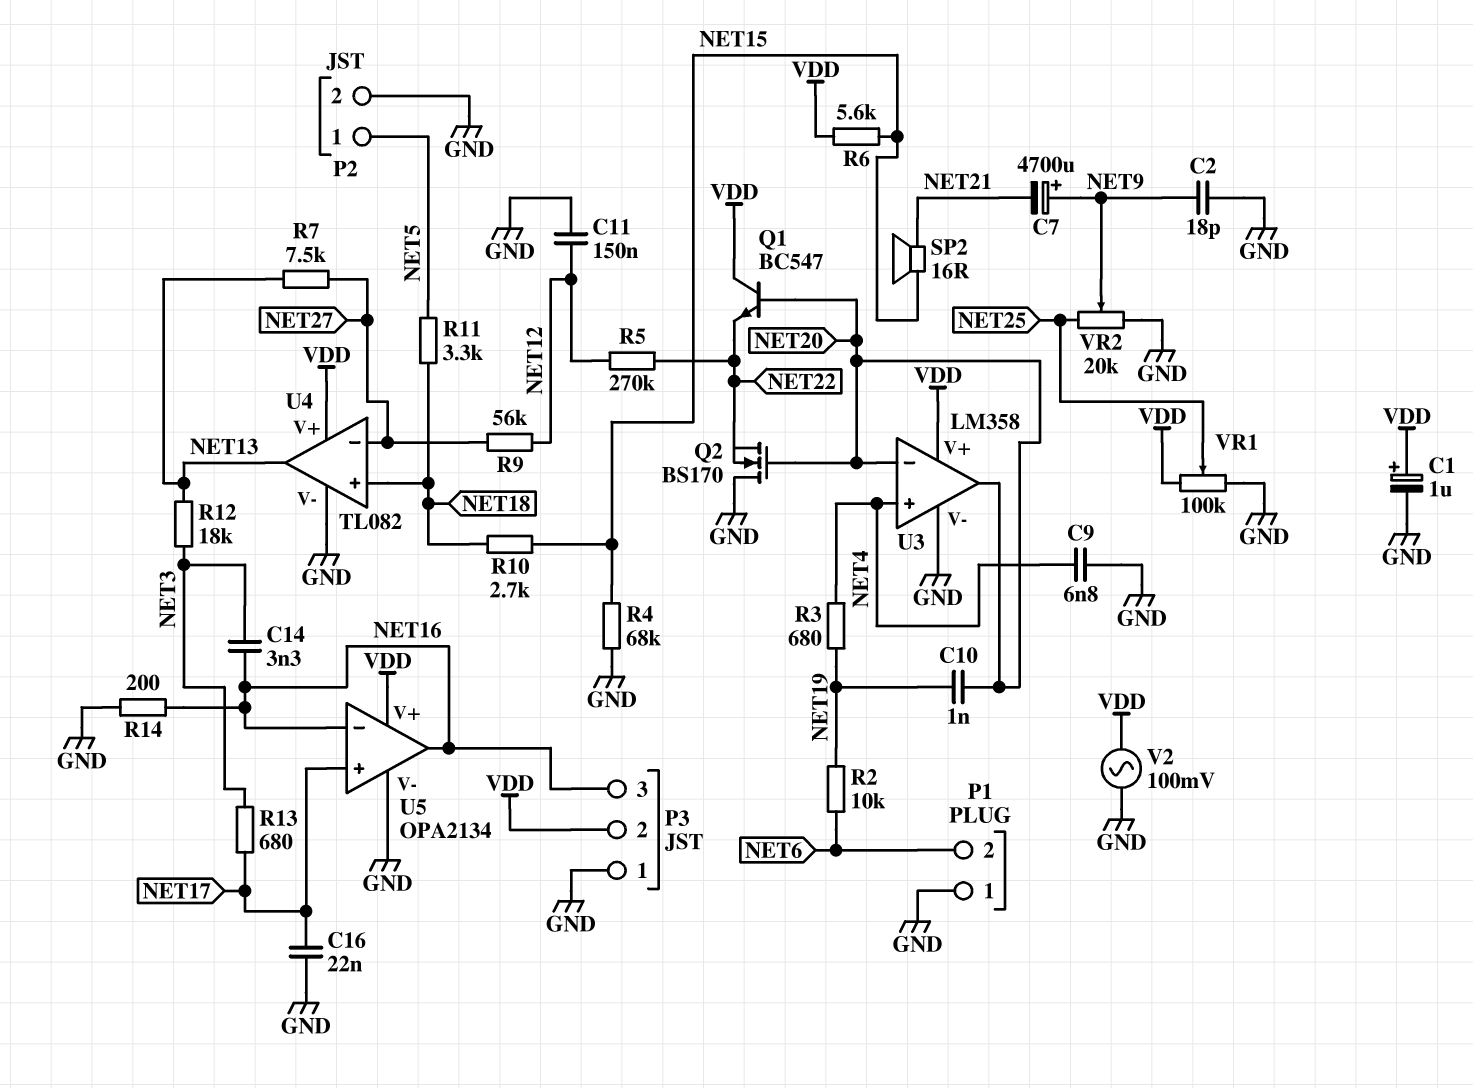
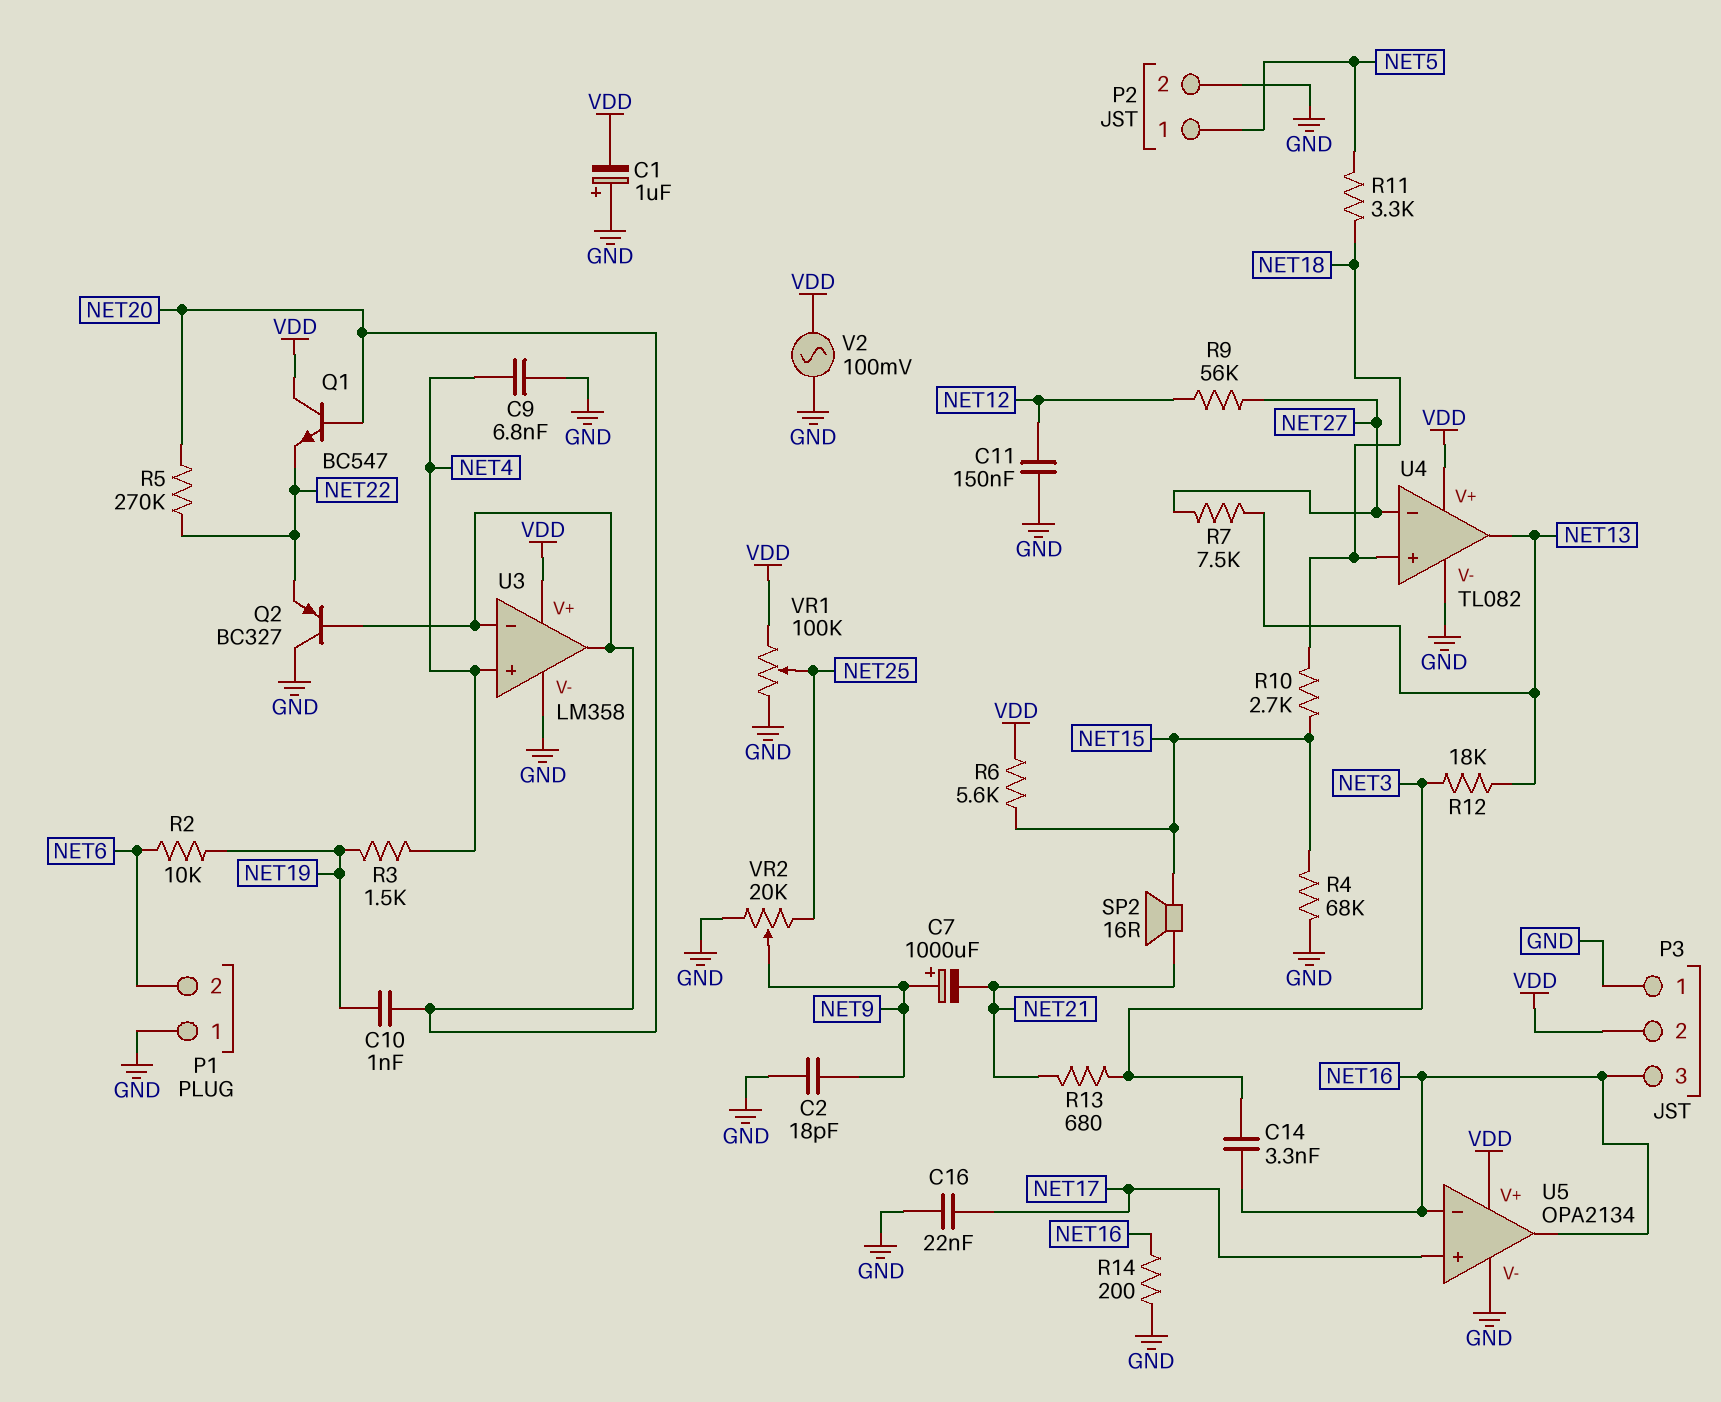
C1: 1uF (plus VDD, minus GND) -> 1uF (plus GND, minus VDD)
C7: 4700uF (plus NET9, minus NET21) -> 1000uF (plus NET9, minus NET21)
Q2: NMOS BS170 (G NET20, D GND, S NET22) -> PNP BC327 (B NET20, C GND, E NET22)
R3: 680 (NET4, NET19) -> 1.5k (NET4, NET19)
R5: 270k (NET12, NET22) -> 270k (NET20, NET22)
R13: 680 (NET3, NET17) -> 680 (NET3, NET21)

